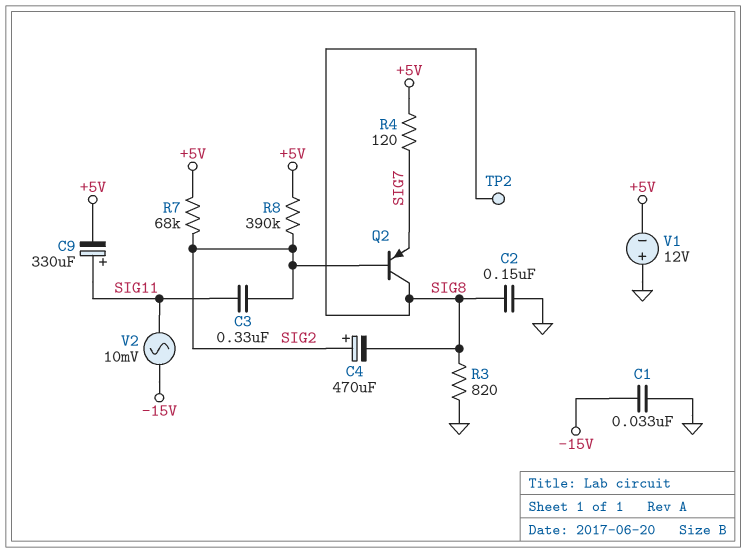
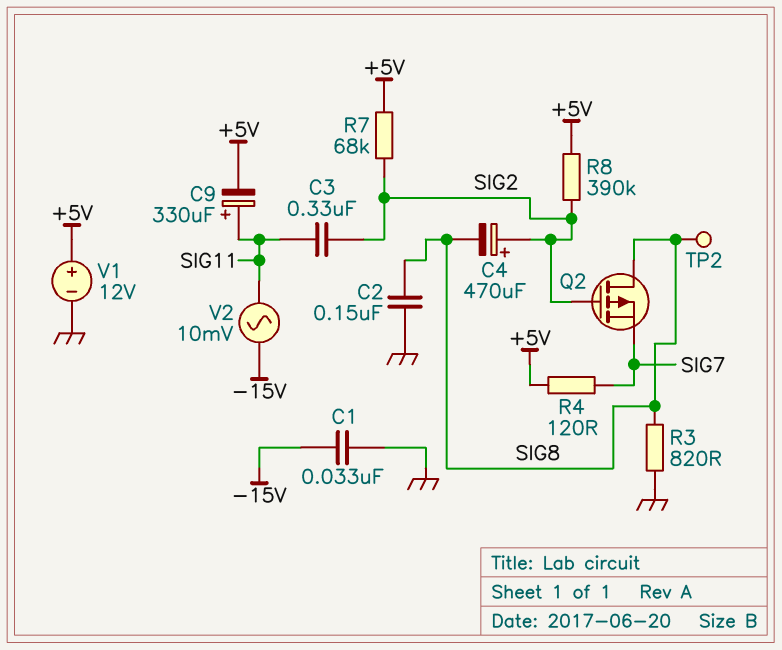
Q2: PNP (B SIG2, C SIG8, E SIG7) -> PMOS (G SIG2, D SIG8, S SIG7)
V1: 12V (plus GND, minus +5V) -> 12V (plus +5V, minus GND)

